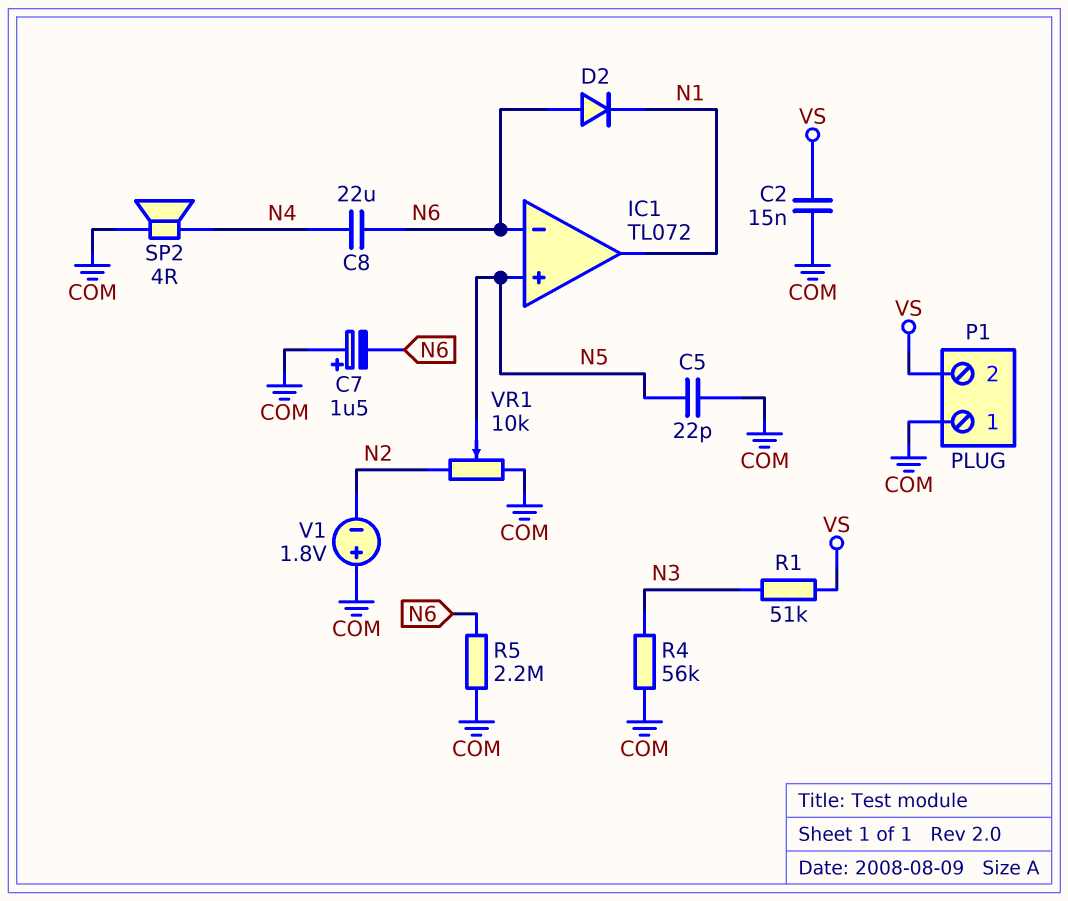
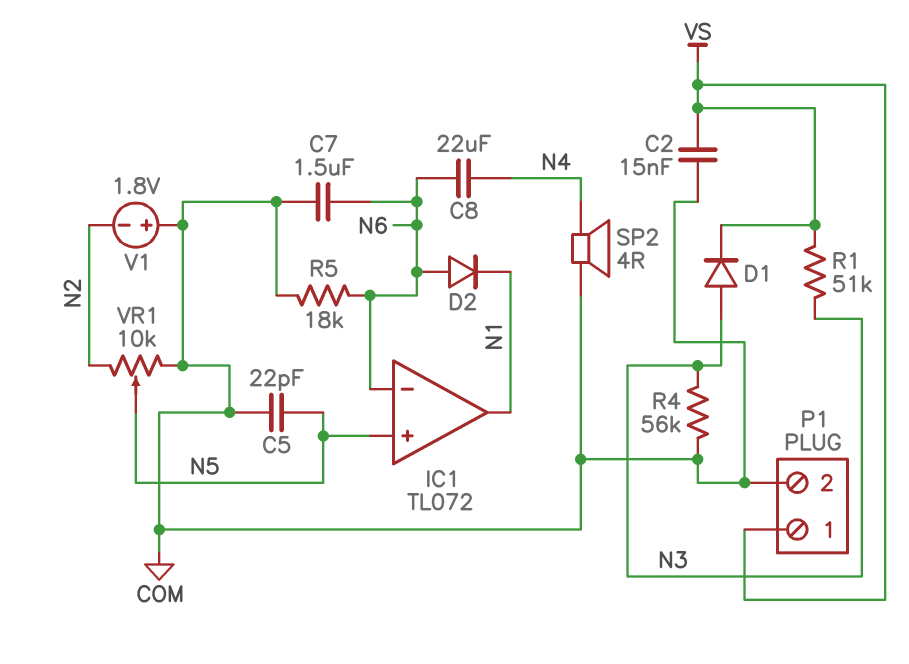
C7: 1.5uF (plus COM, minus N6) -> 1.5uF (COM, N6)
D1: none -> diode (A N3, K VS)
P1 pin 1: COM -> VS
P1 pin 2: VS -> COM
R5: 2.2M (COM, N6) -> 18k (COM, N6)

